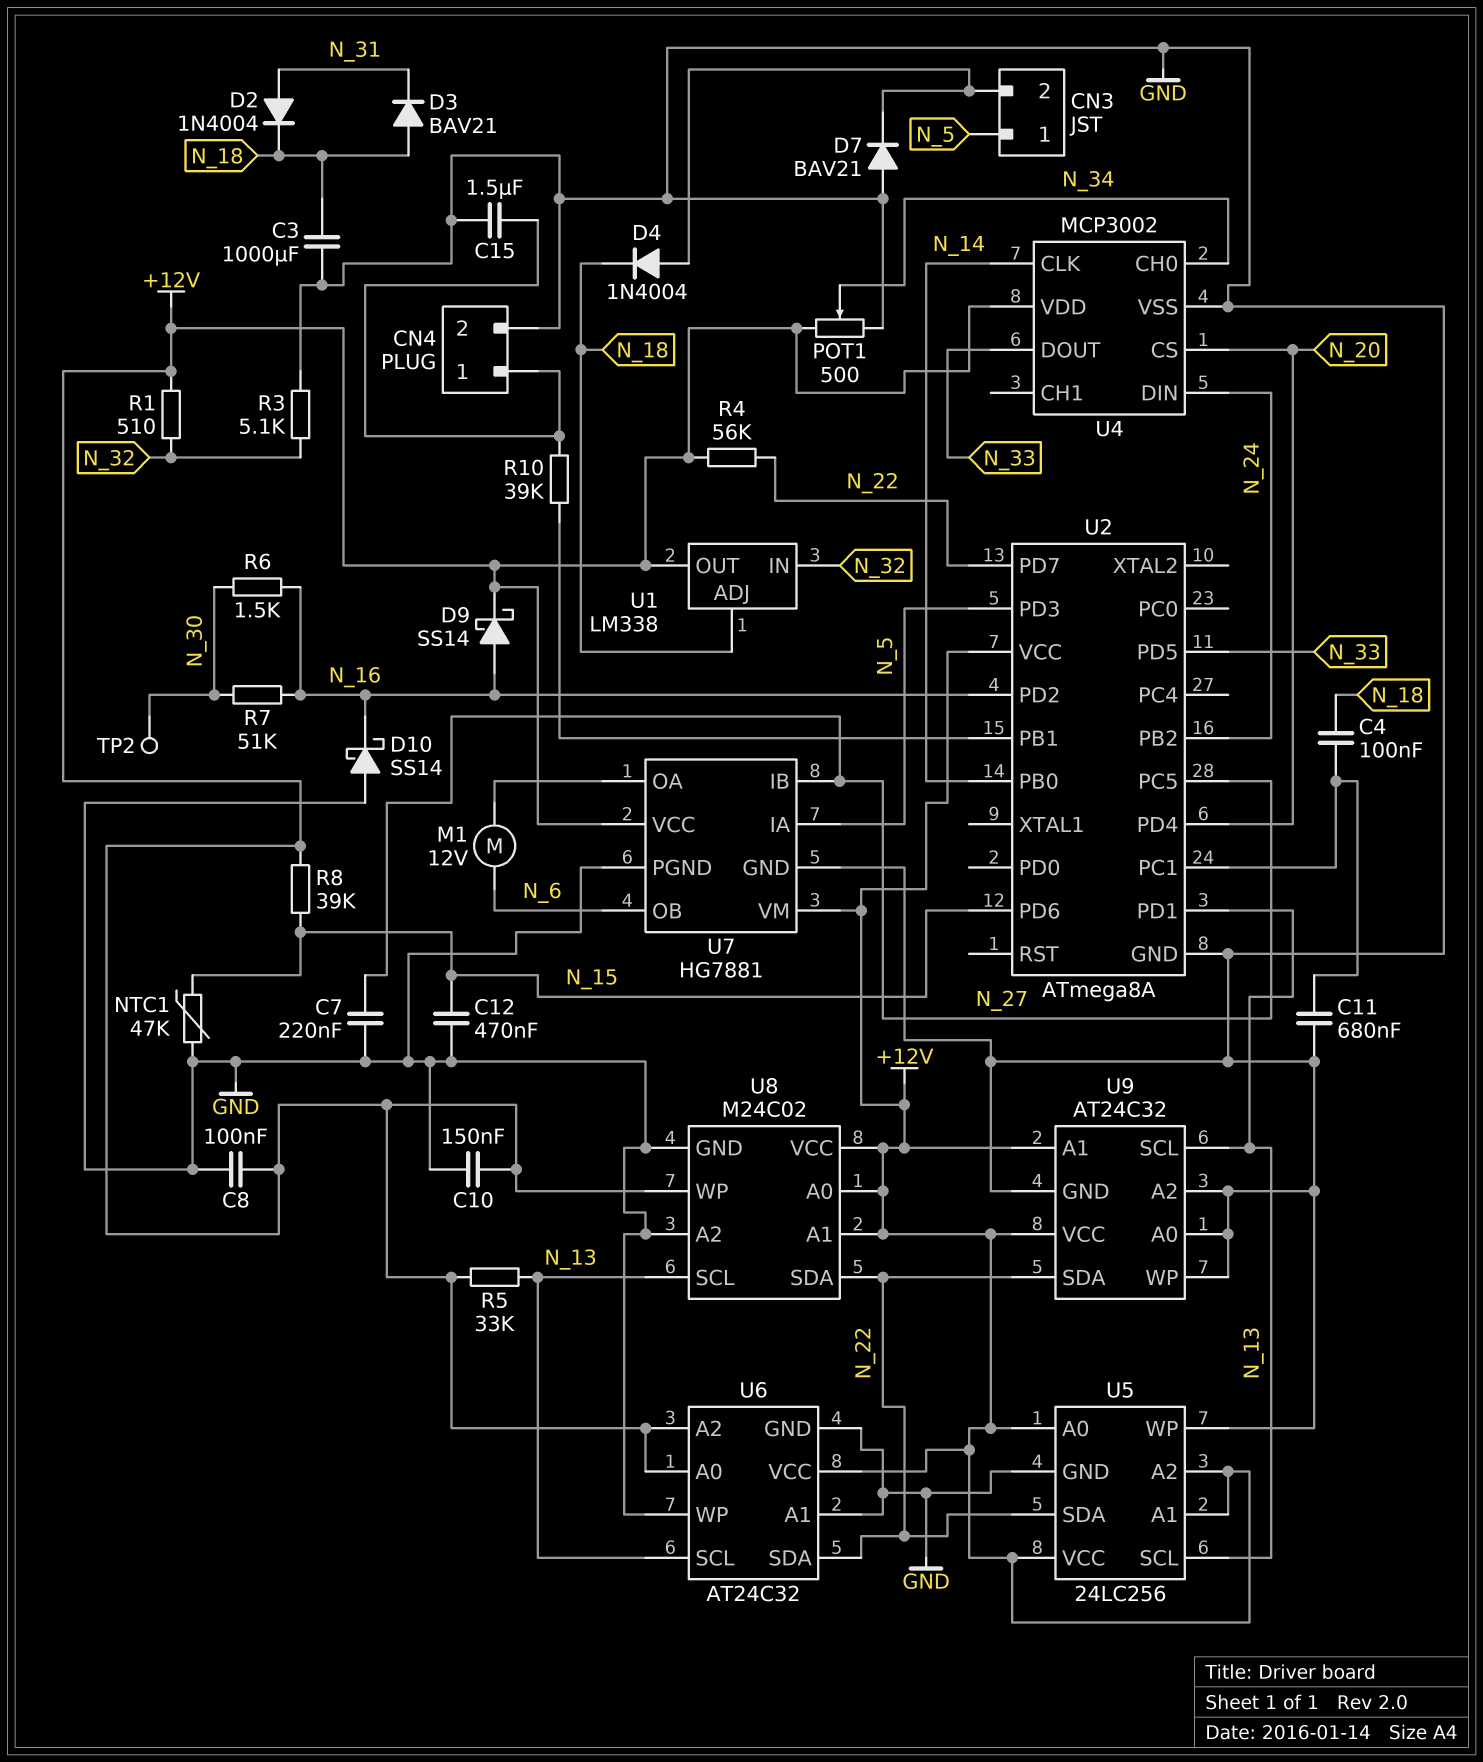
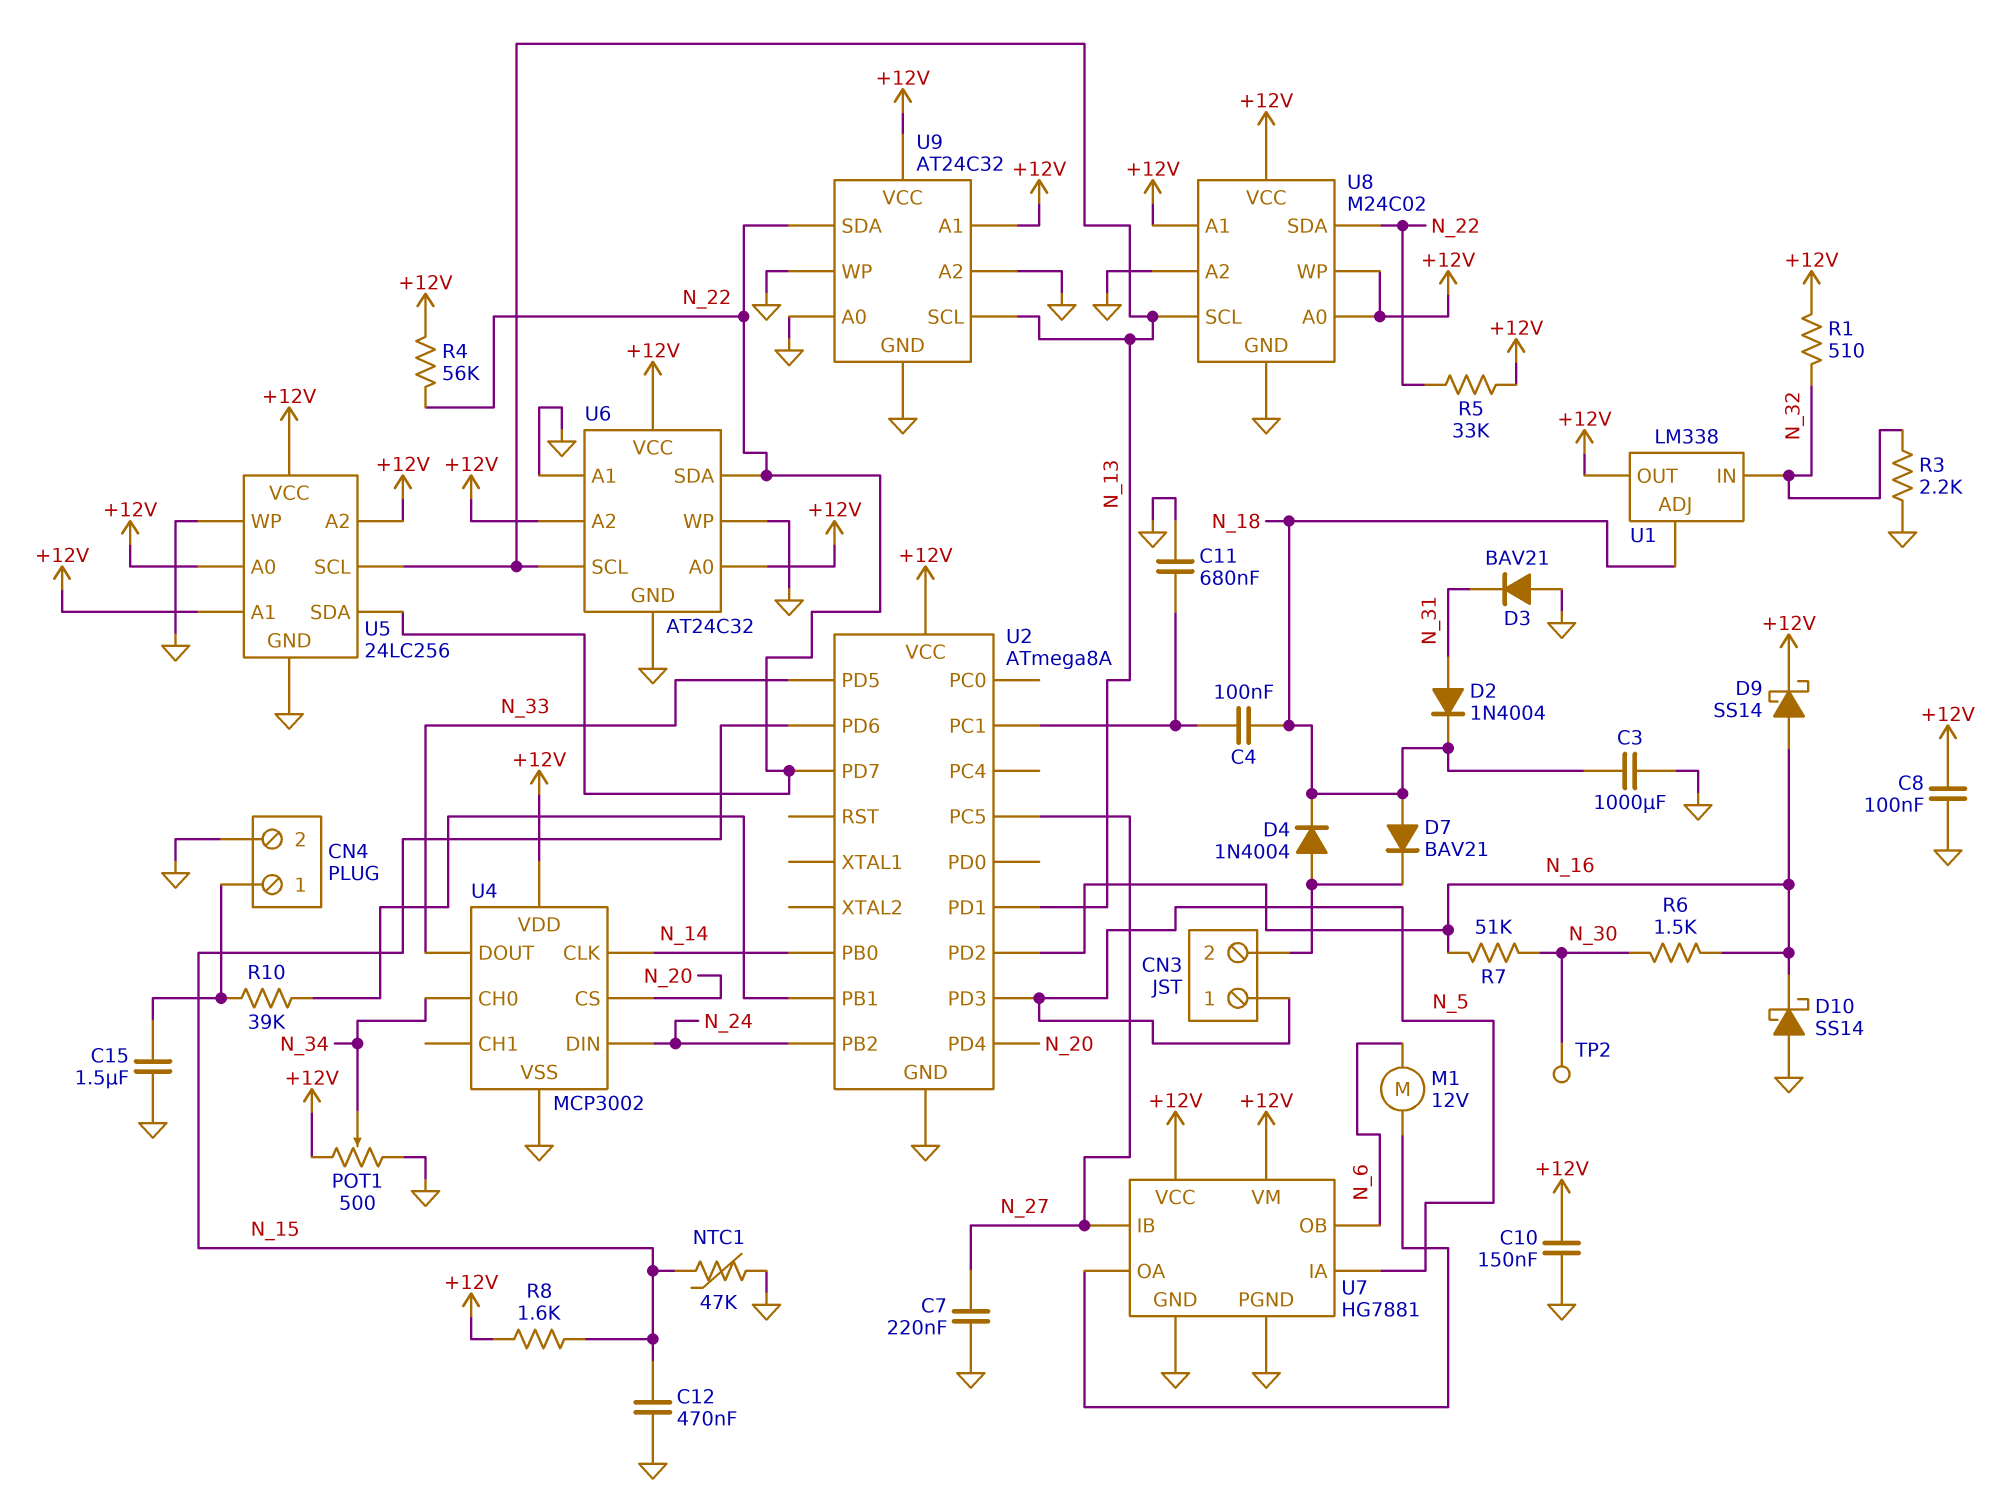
D3: diode BAV21 (A N_18, K N_31) -> diode BAV21 (A GND, K N_31)
D7: diode BAV21 (A GND, K CN3/2) -> diode BAV21 (A N_18, K CN3/2)
R3: 5.1k (GND, N_32) -> 2.2k (GND, N_32)
R5: 33k (+12V, N_13) -> 33k (+12V, N_22)
R8: 39k (+12V, N_15) -> 1.6k (+12V, N_15)

